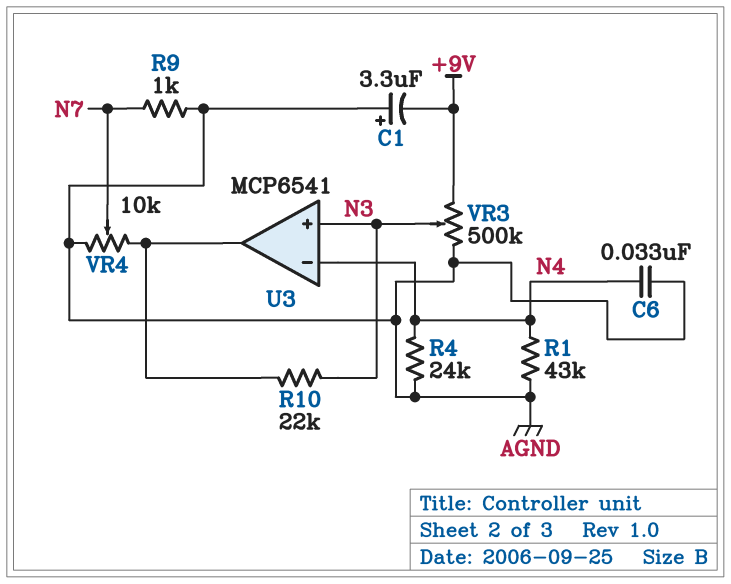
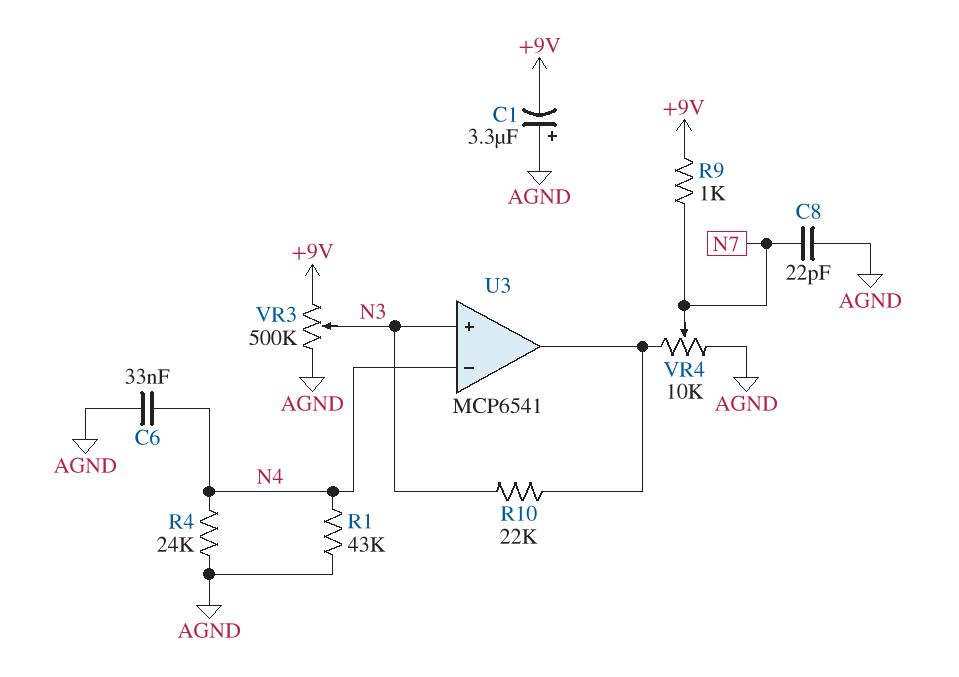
C8: none -> 22pF (AGND, N7)
R9: 1k (AGND, N7) -> 1k (+9V, N7)

